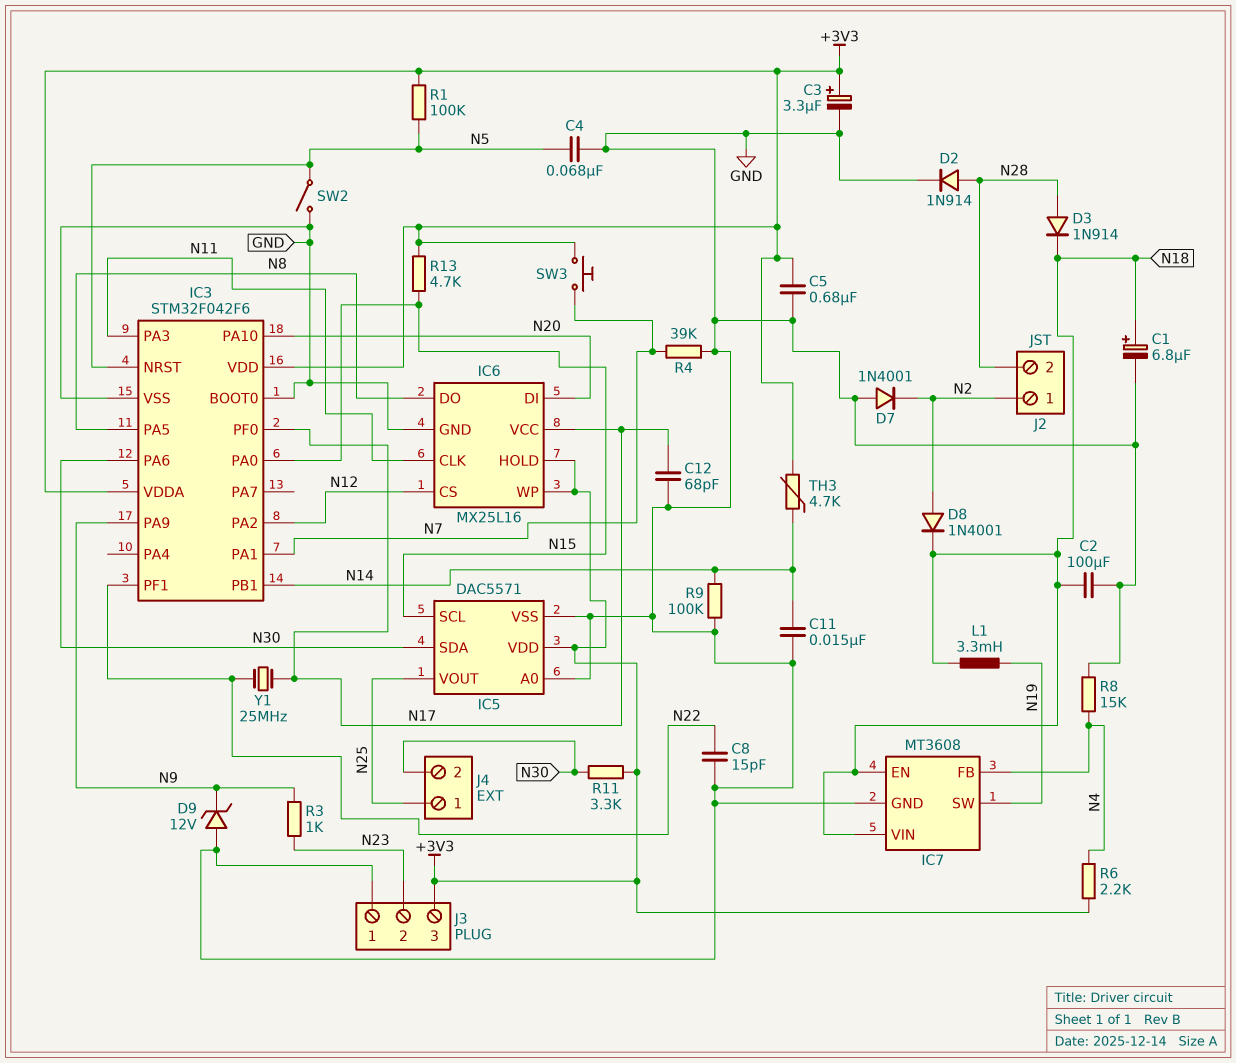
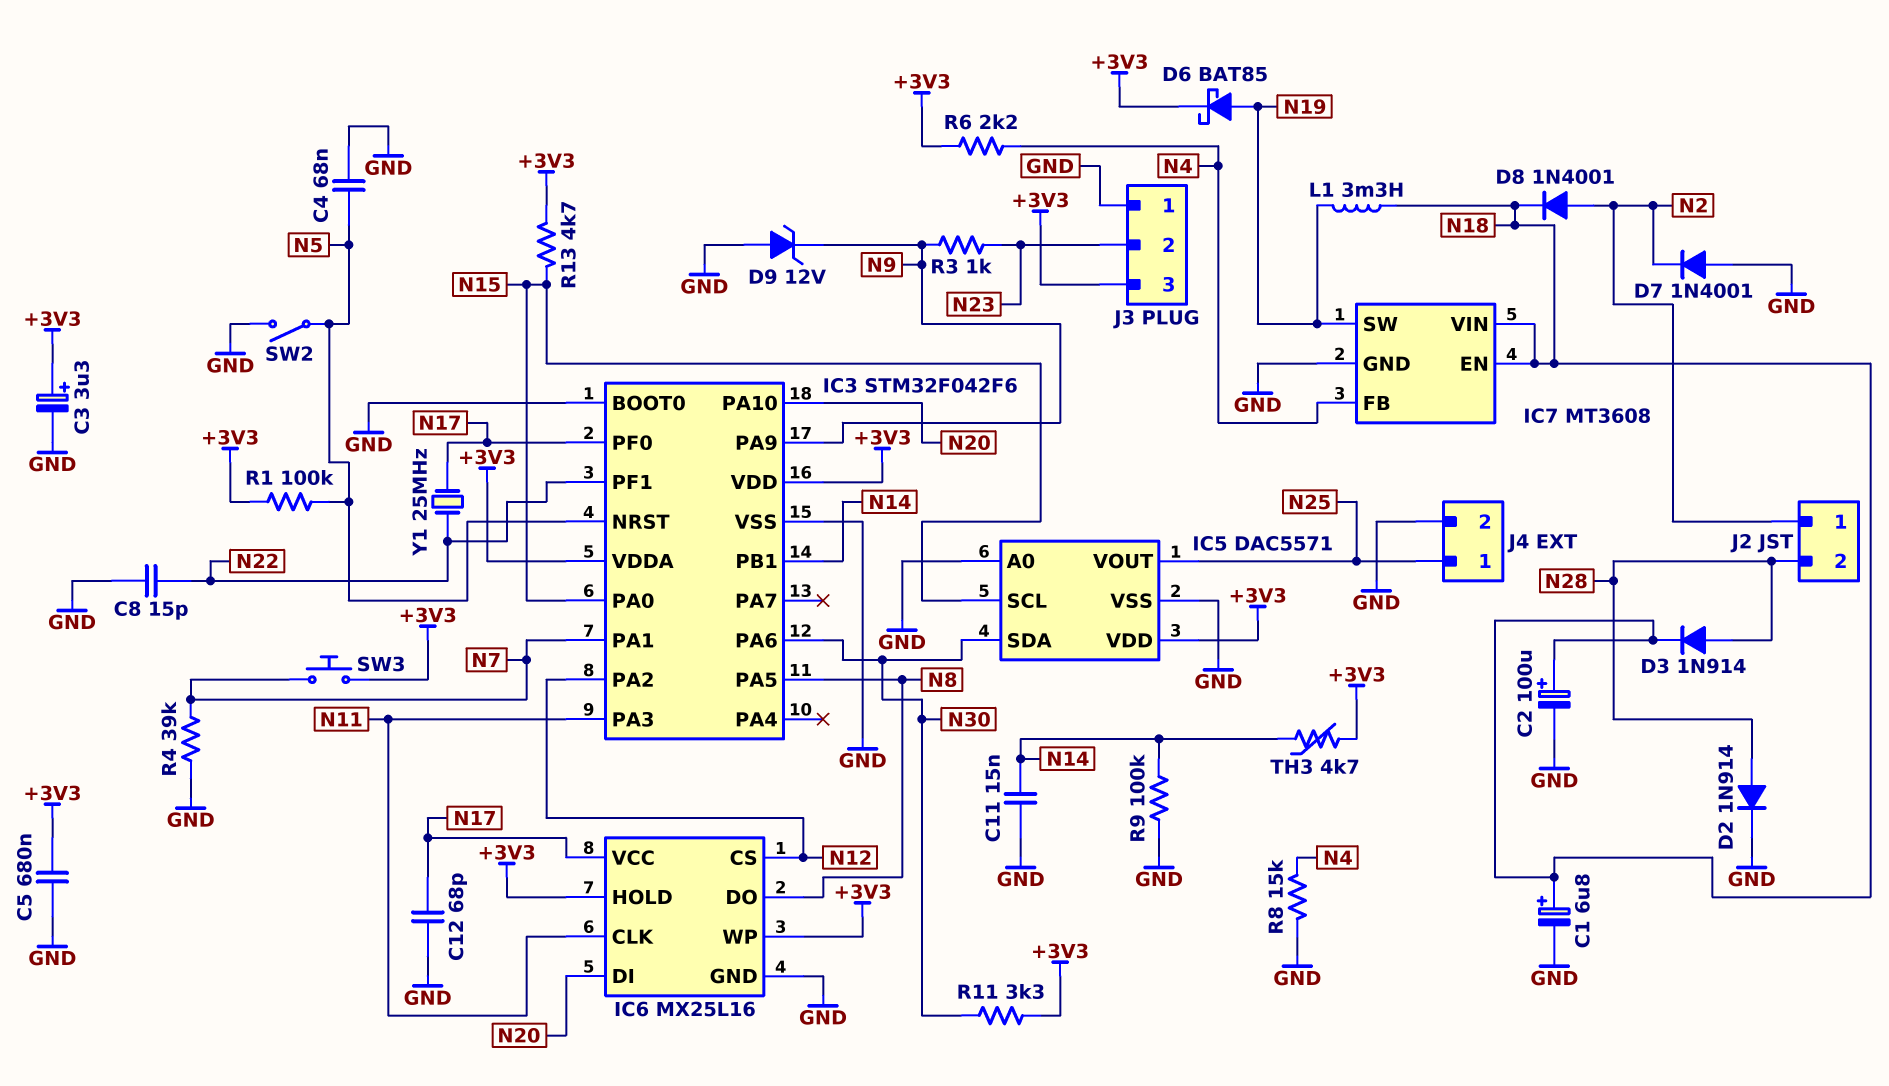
C2: 100uF (GND, N18) -> 100uF (plus N18, minus GND)
D6: none -> schottky BAT85 (A N19, K +3V3)
J4 pin 2: N30 -> GND

